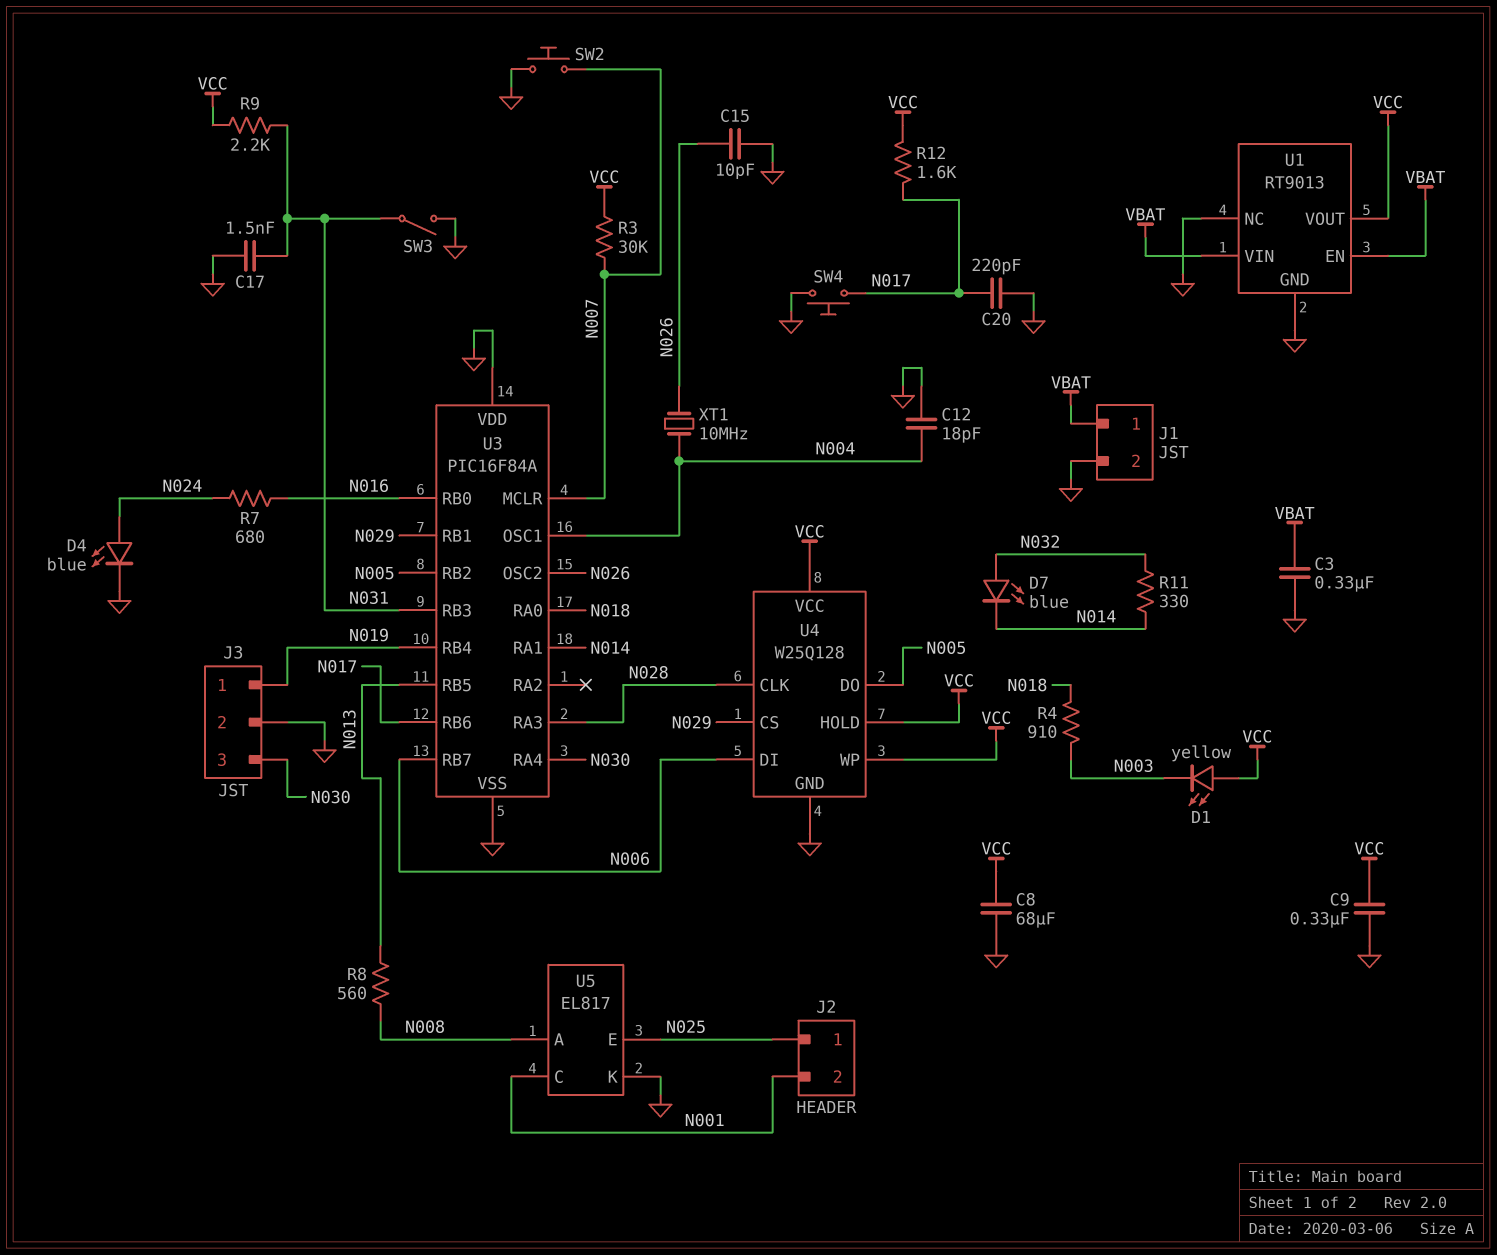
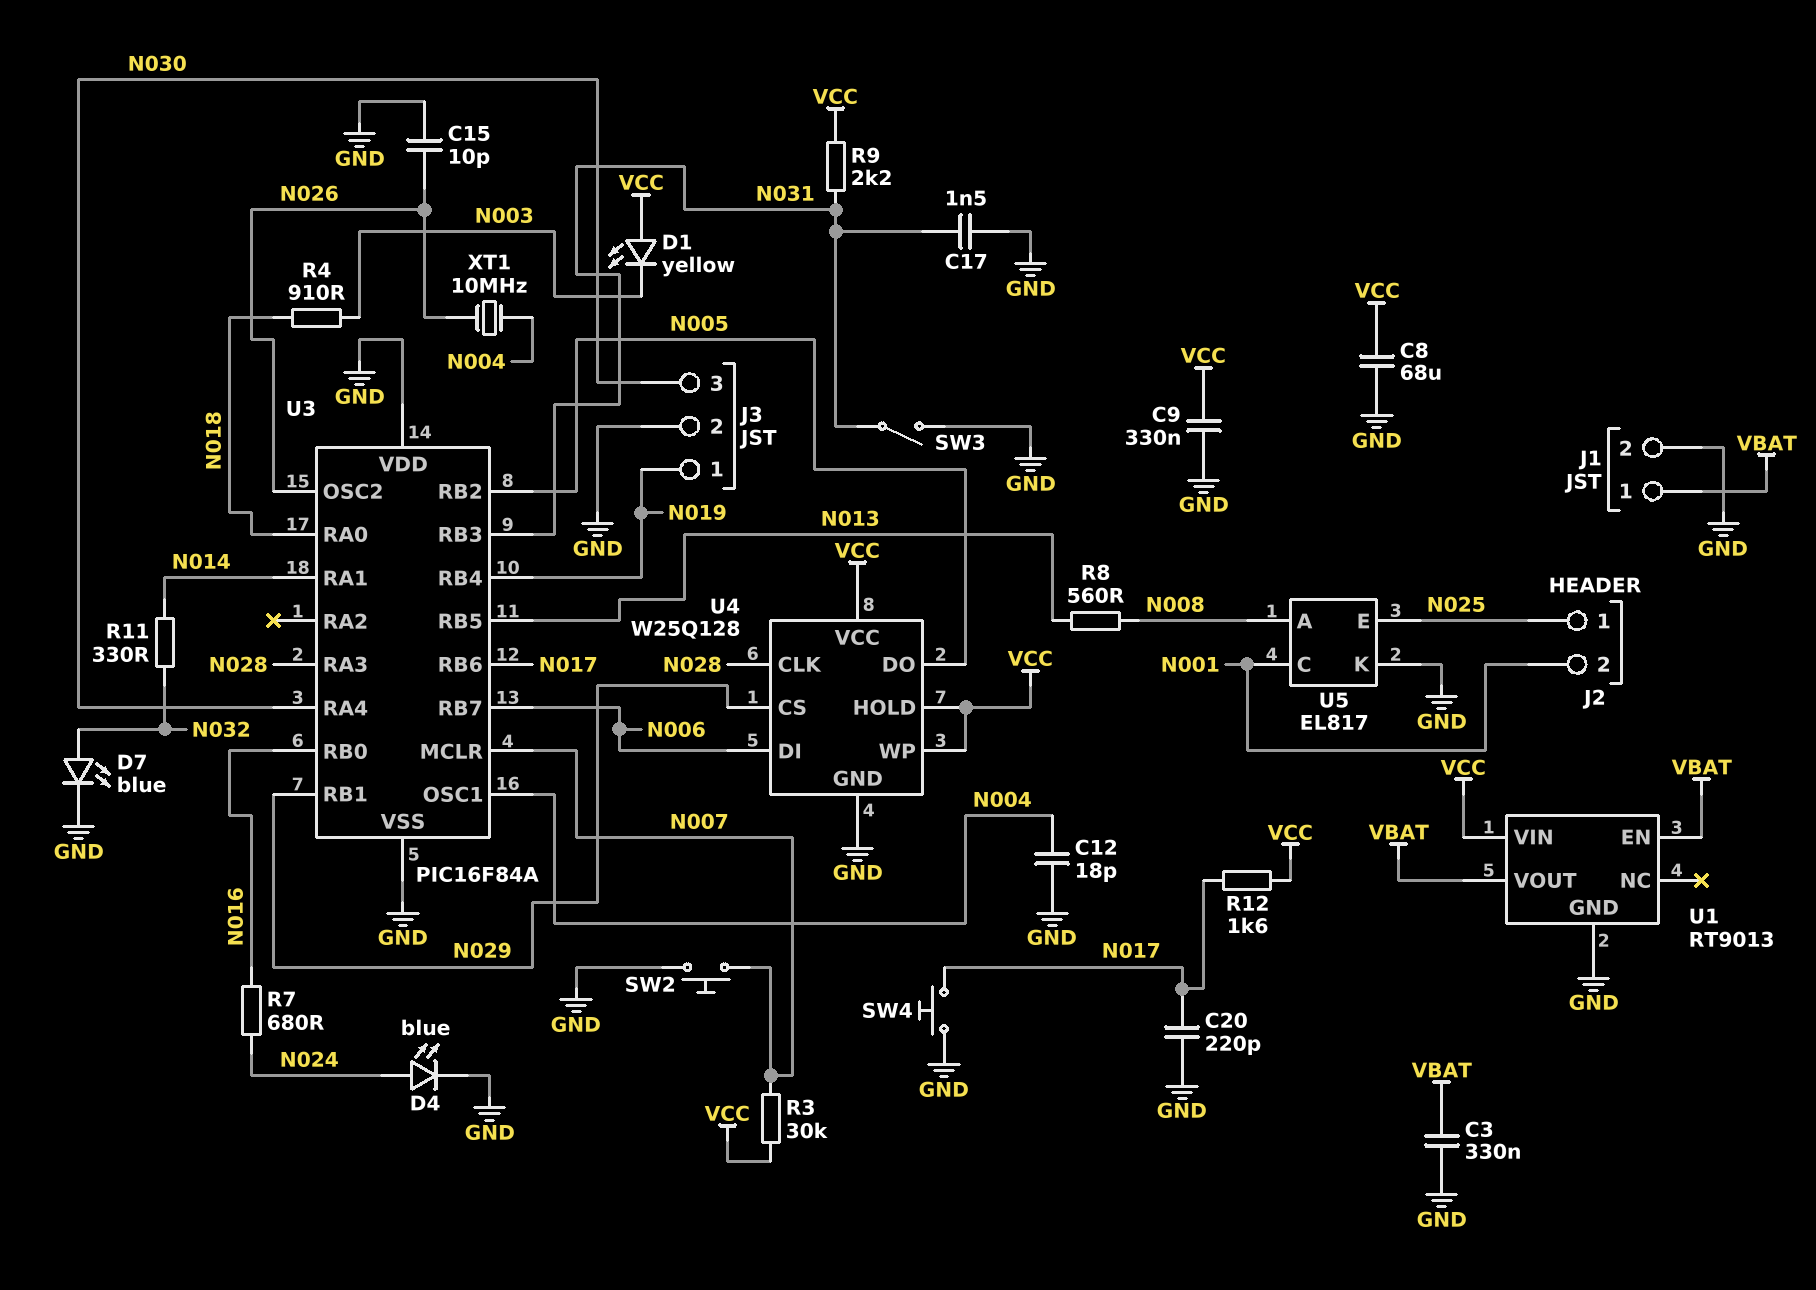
D7: LED blue (A N032, K N014) -> LED blue (A N032, K GND)
U1 pin NC: GND -> none
U1 pin VIN: VBAT -> VCC
U1 pin VOUT: VCC -> VBAT

